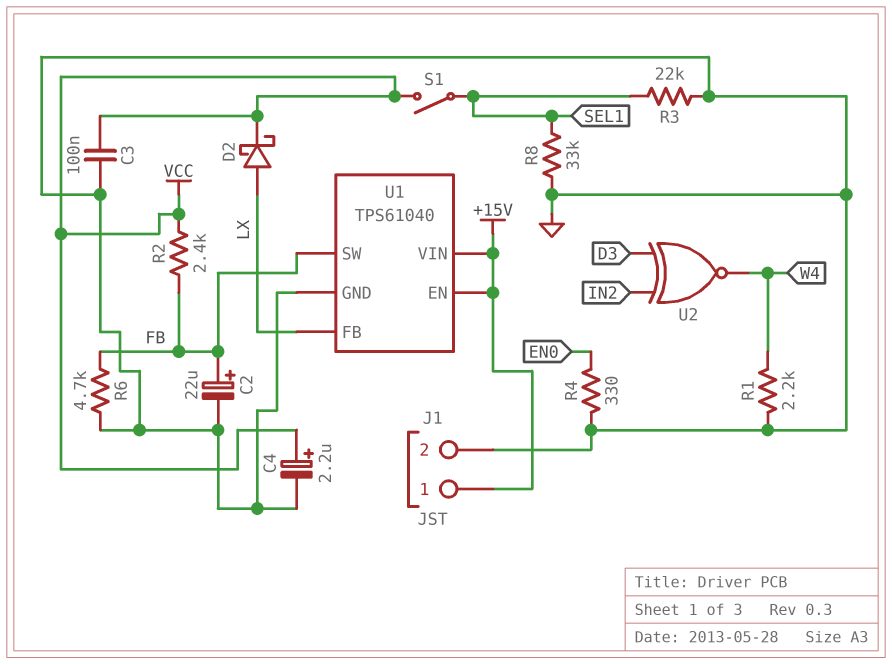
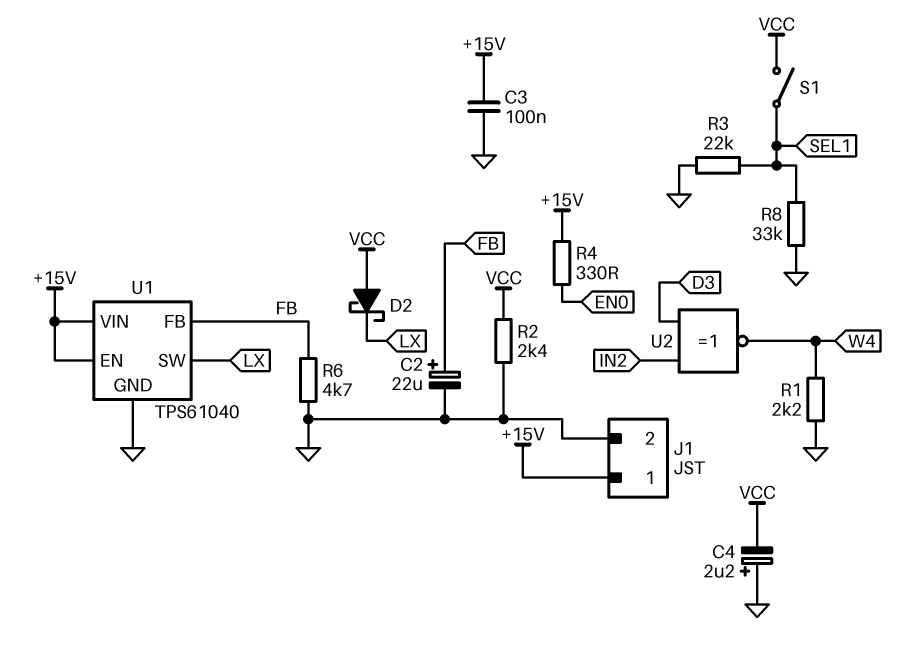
C3: 100nF (GND, VCC) -> 100nF (+15V, GND)
C4: 2.2uF (plus VCC, minus GND) -> 2.2uF (plus GND, minus VCC)
D2: schottky (A LX, K VCC) -> schottky (A VCC, K LX)
R2: 2.4k (FB, VCC) -> 2.4k (GND, VCC)
R4: 330 (EN0, GND) -> 330 (+15V, EN0)
U1 pin FB: LX -> FB
U1 pin SW: FB -> LX

